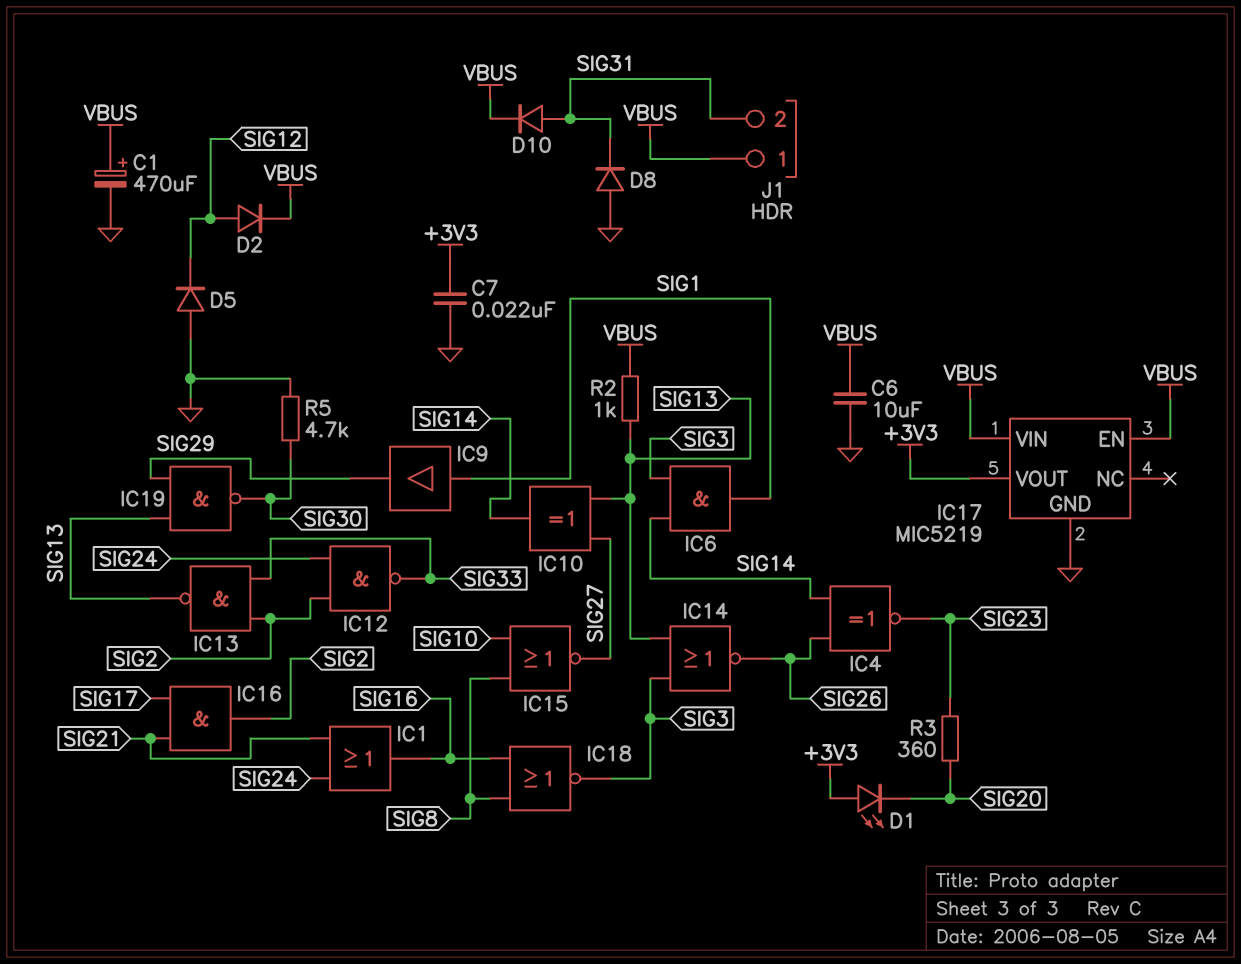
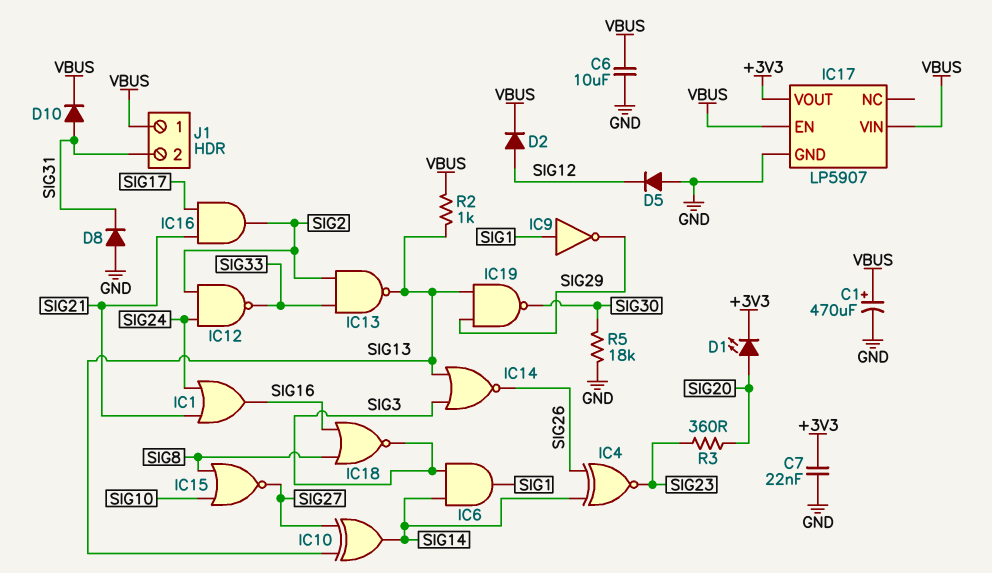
D1: LED (A +3V3, K SIG20) -> LED (A SIG20, K +3V3)
IC9: buffer (in SIG1, out SIG29) -> NOT (in SIG1, out SIG29)
IC17: MIC5219 -> LP5907
R5: 4.7k (GND, SIG30) -> 18k (GND, SIG30)

